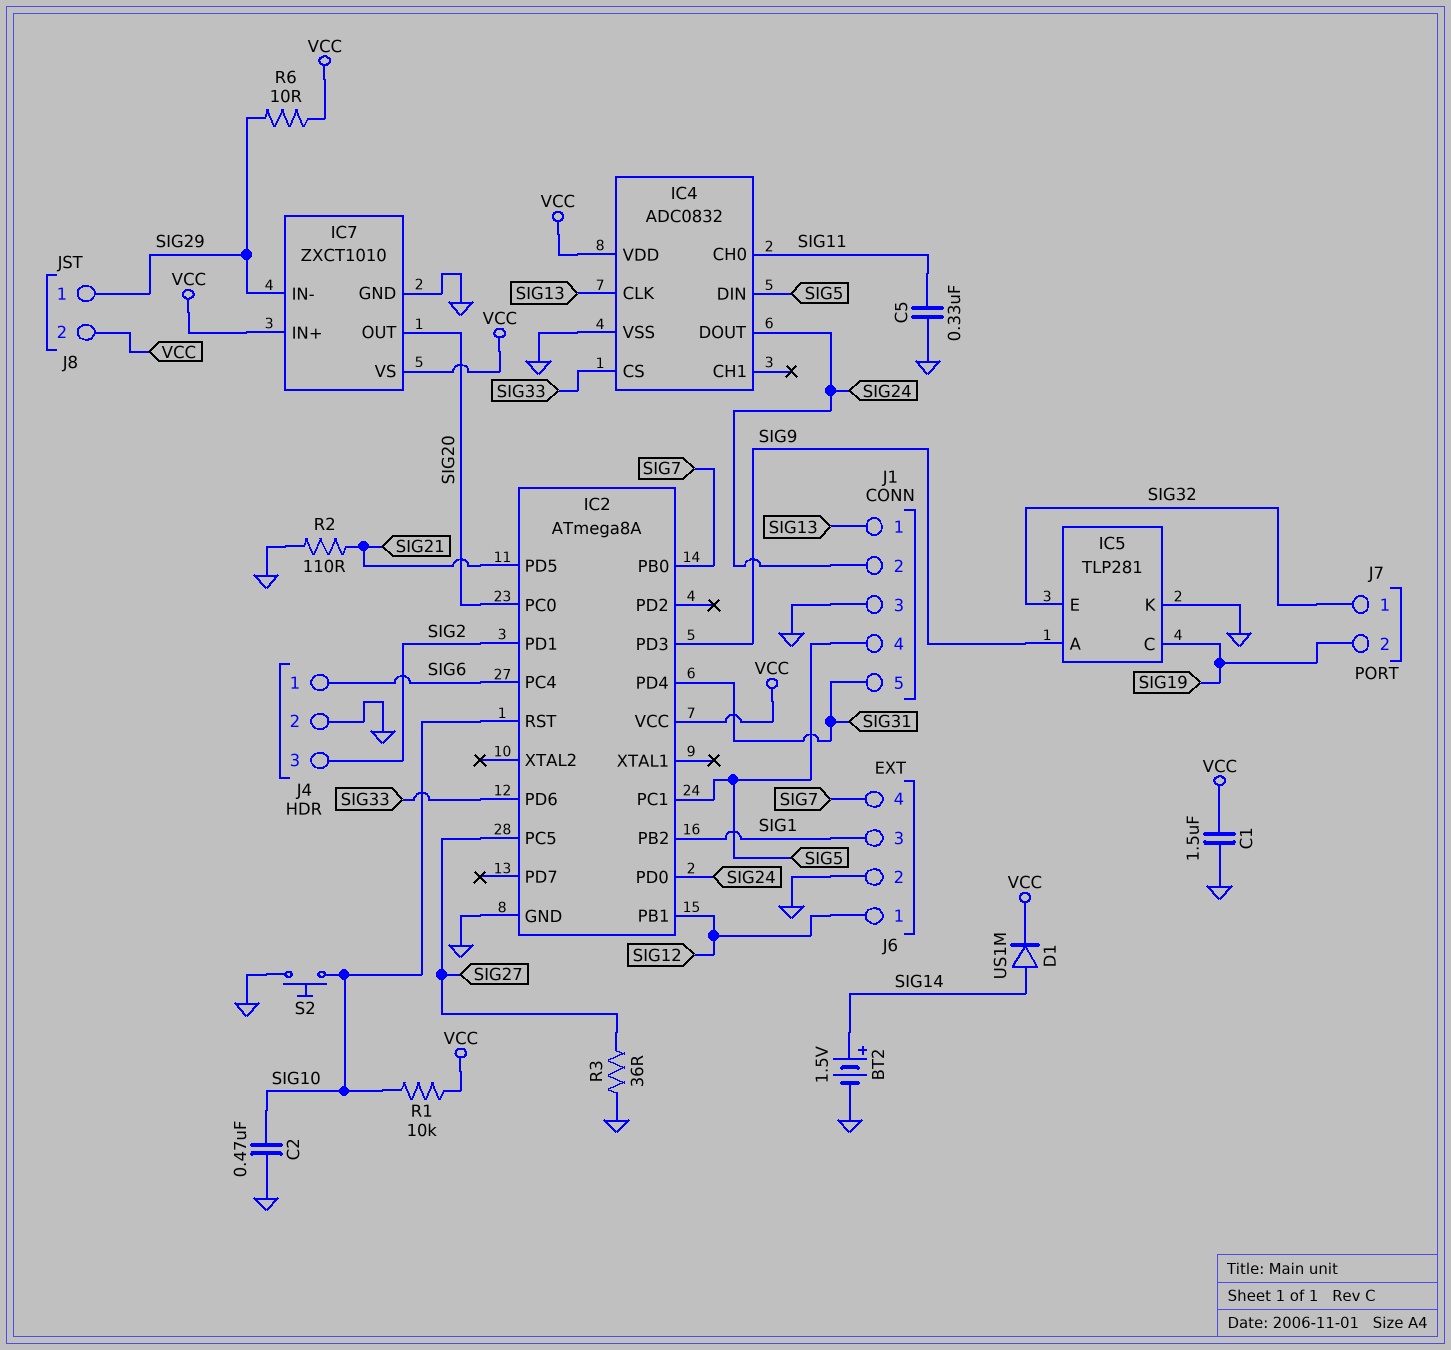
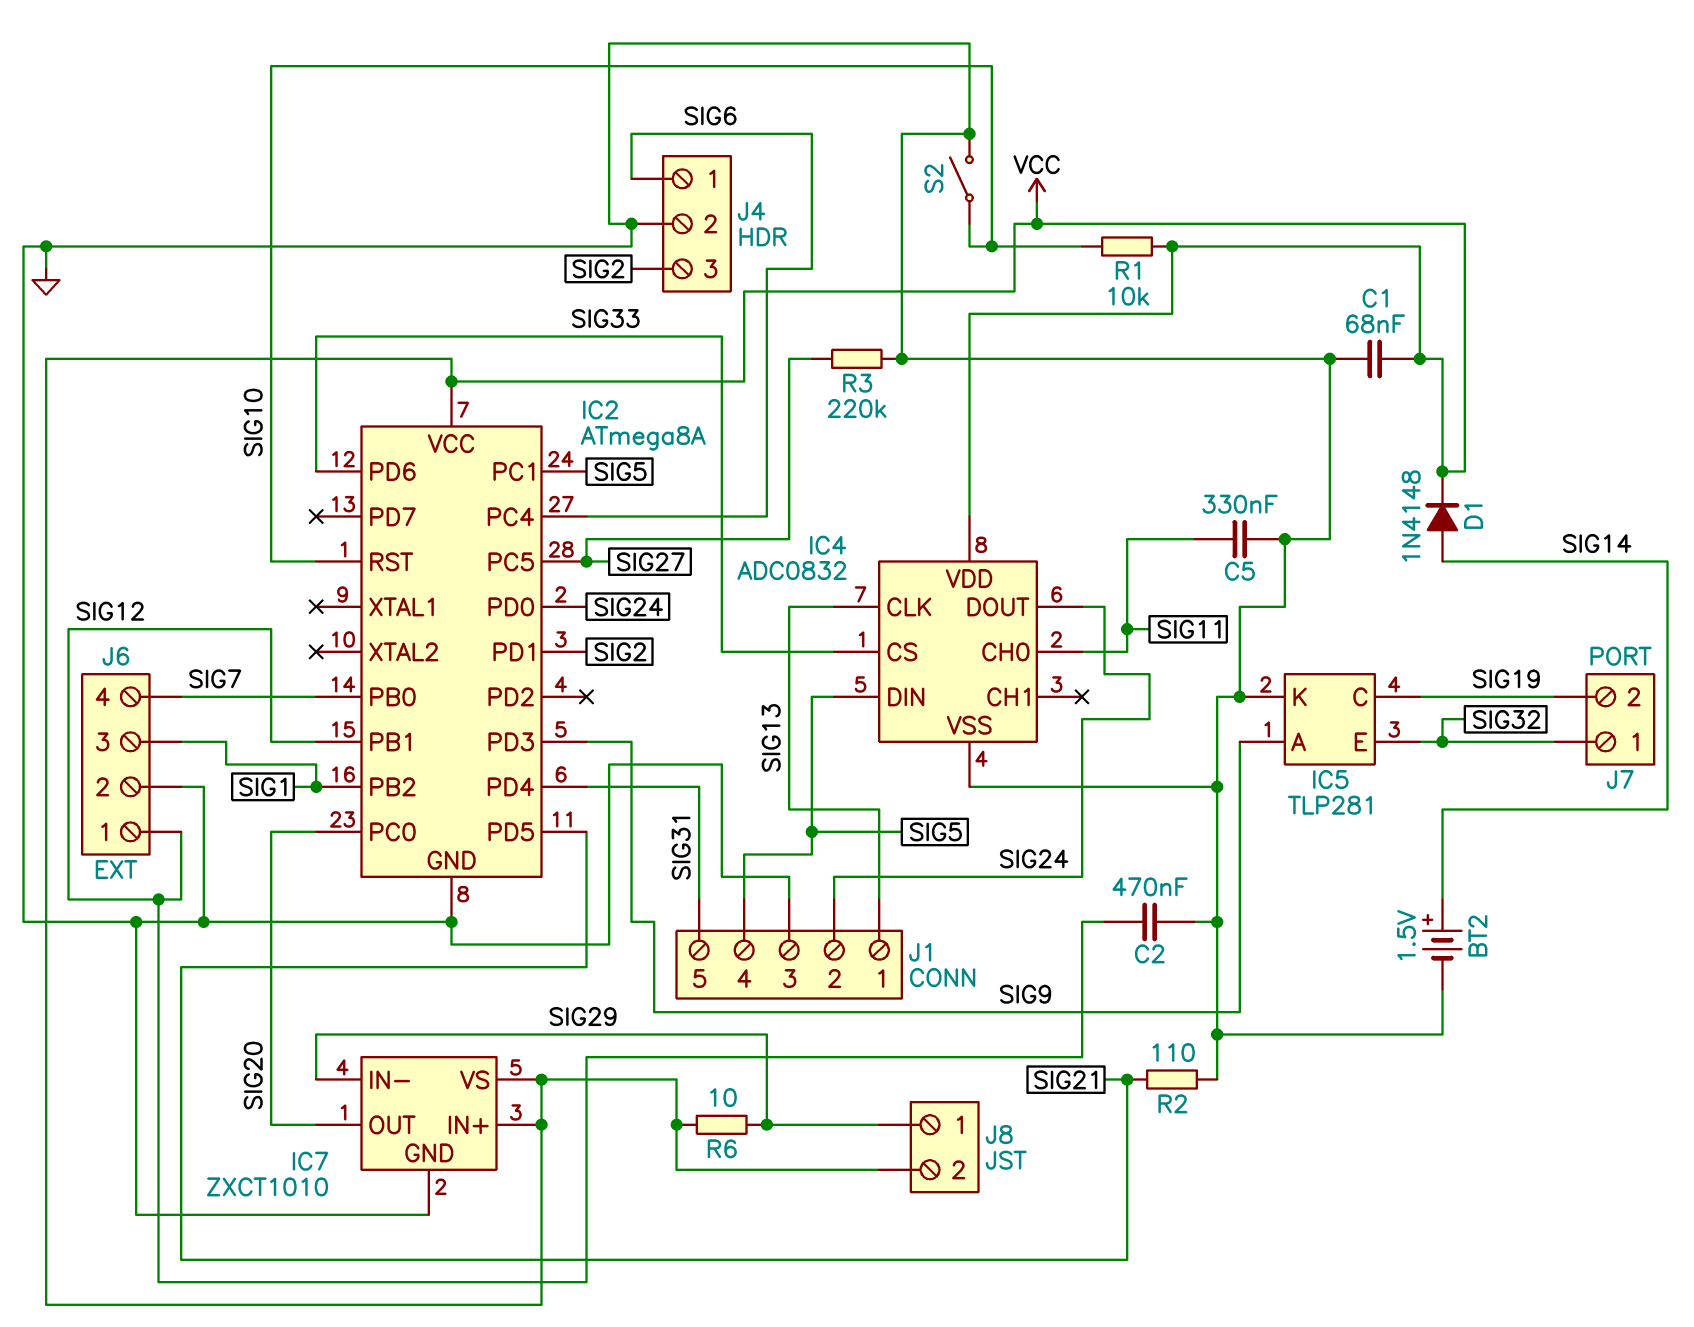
C1: 1.5uF (GND, VCC) -> 68nF (GND, VCC)
C2: 470nF (GND, SIG10) -> 470nF (GND, SIG12)
D1: diode US1M (A SIG14, K VCC) -> diode 1N4148 (A SIG14, K VCC)
R3: 36 (GND, SIG27) -> 220k (GND, SIG27)
S2: button (GND, SIG10) -> switch (GND, SIG10)

